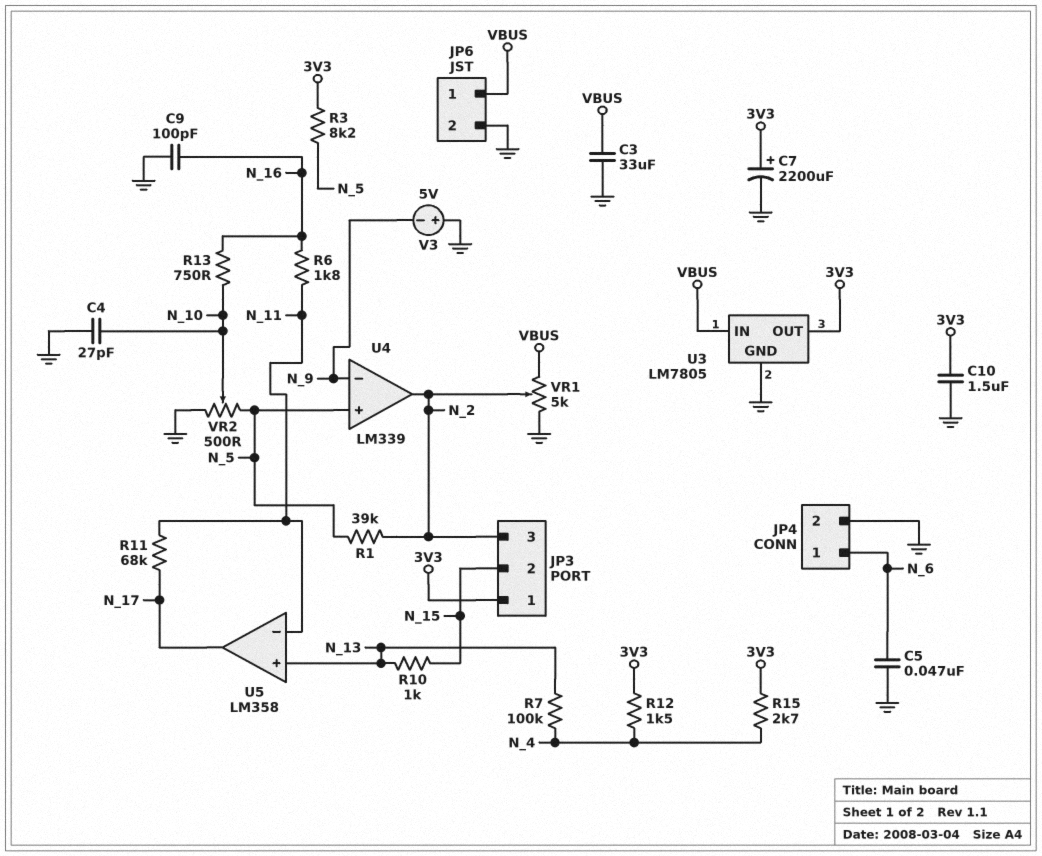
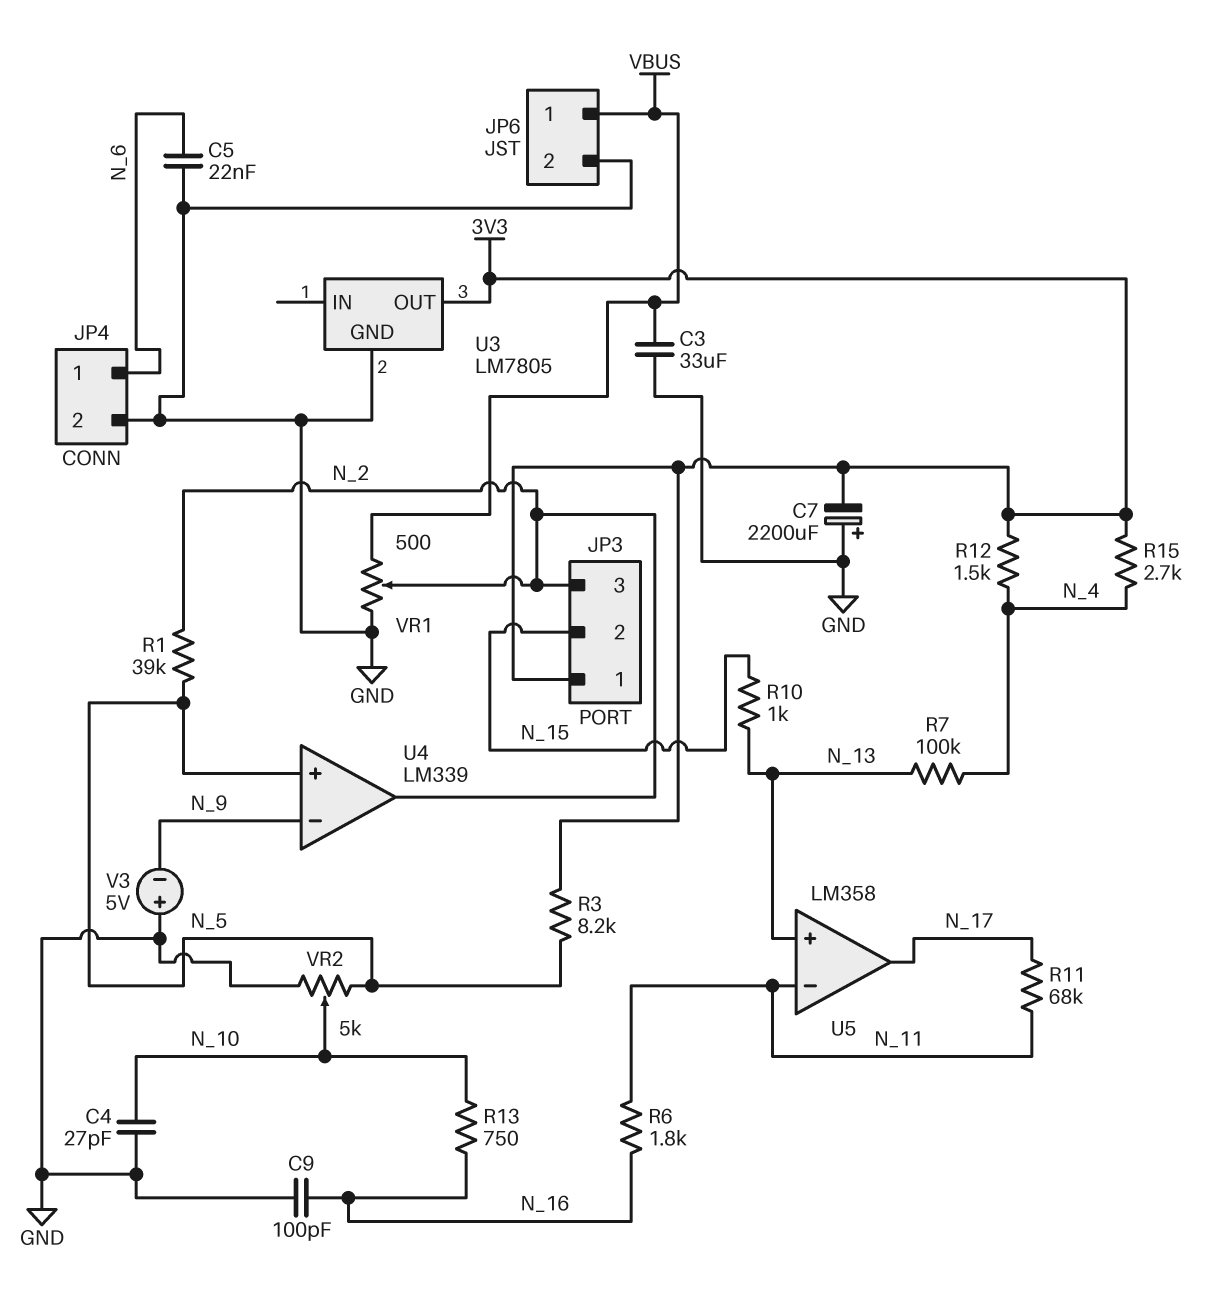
C5: 47nF (GND, N_6) -> 22nF (GND, N_6)
C7: 2200uF (plus 3V3, minus GND) -> 2200uF (plus GND, minus 3V3)
C10: 1.5uF (3V3, GND) -> none
U3 pin IN: VBUS -> none
VR1: 5k (GND, VBUS, wiper N_2) -> 500 (GND, VBUS, wiper N_2)
VR2: 500 (GND, N_5, wiper N_10) -> 5k (GND, N_5, wiper N_10)

